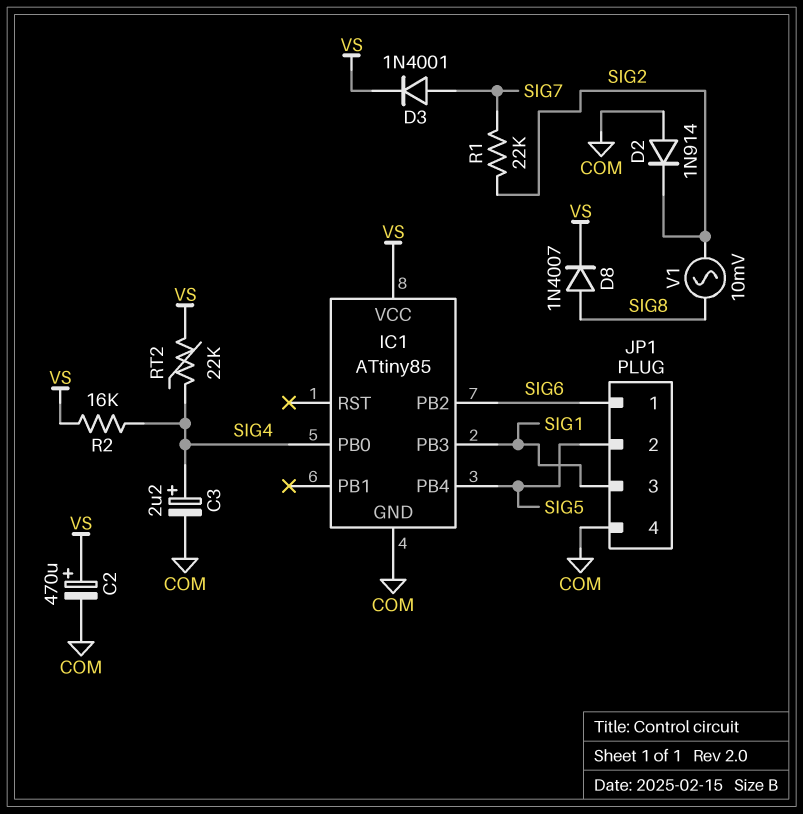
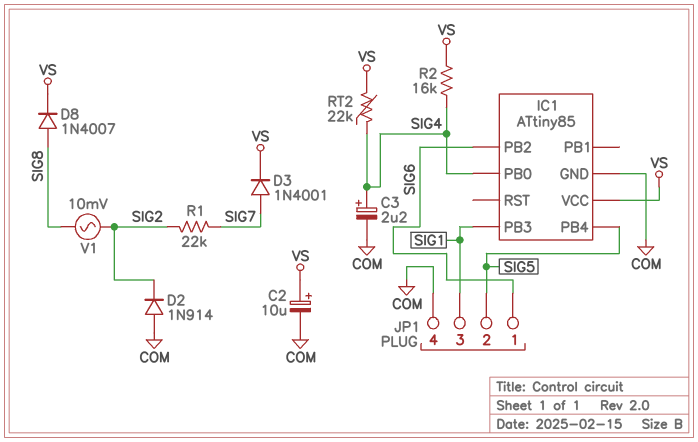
C2: 470uF (plus VS, minus COM) -> 10uF (plus VS, minus COM)

